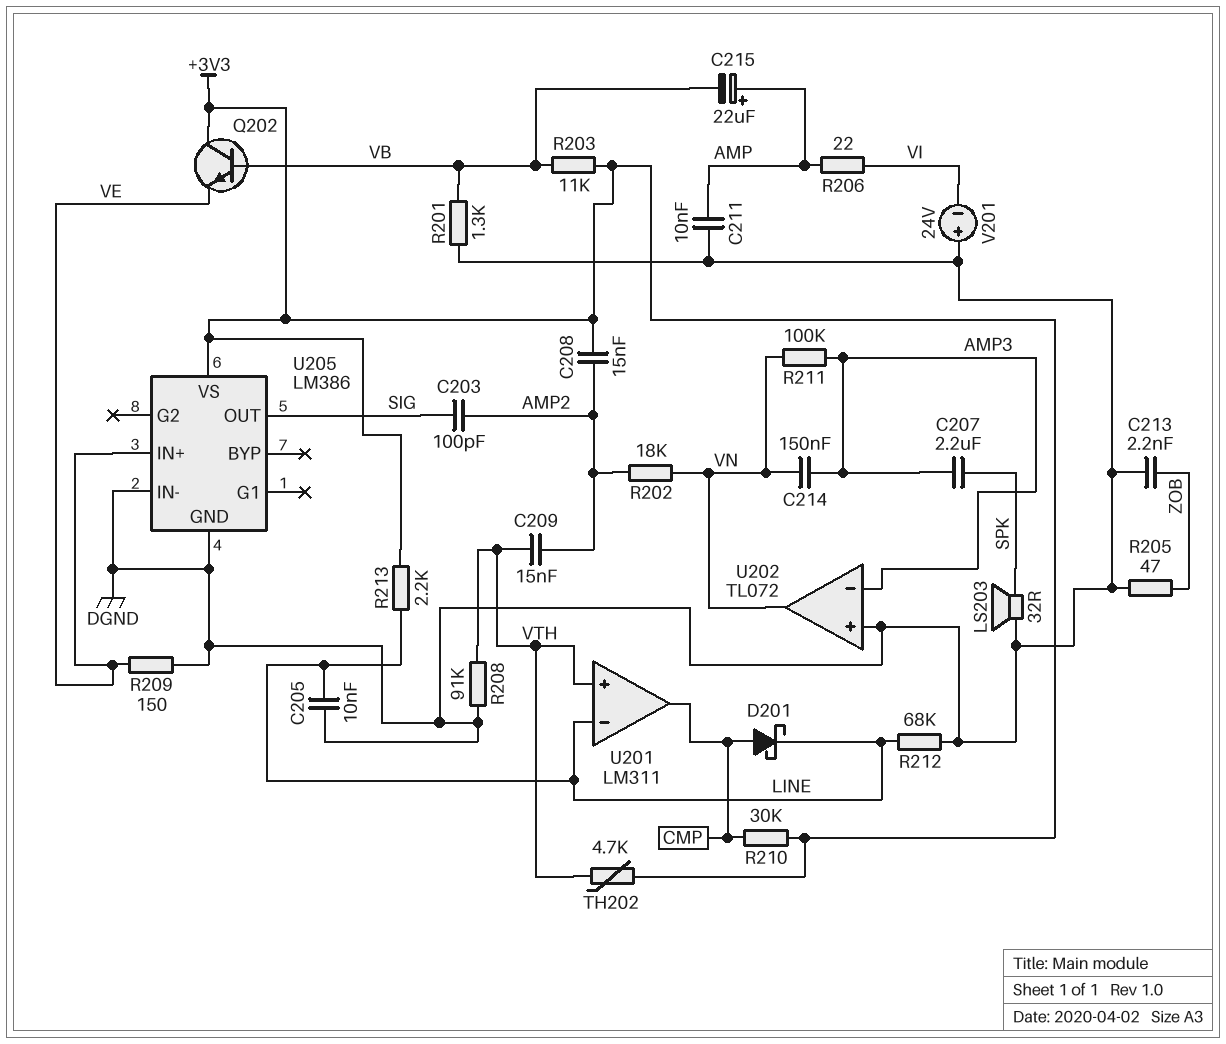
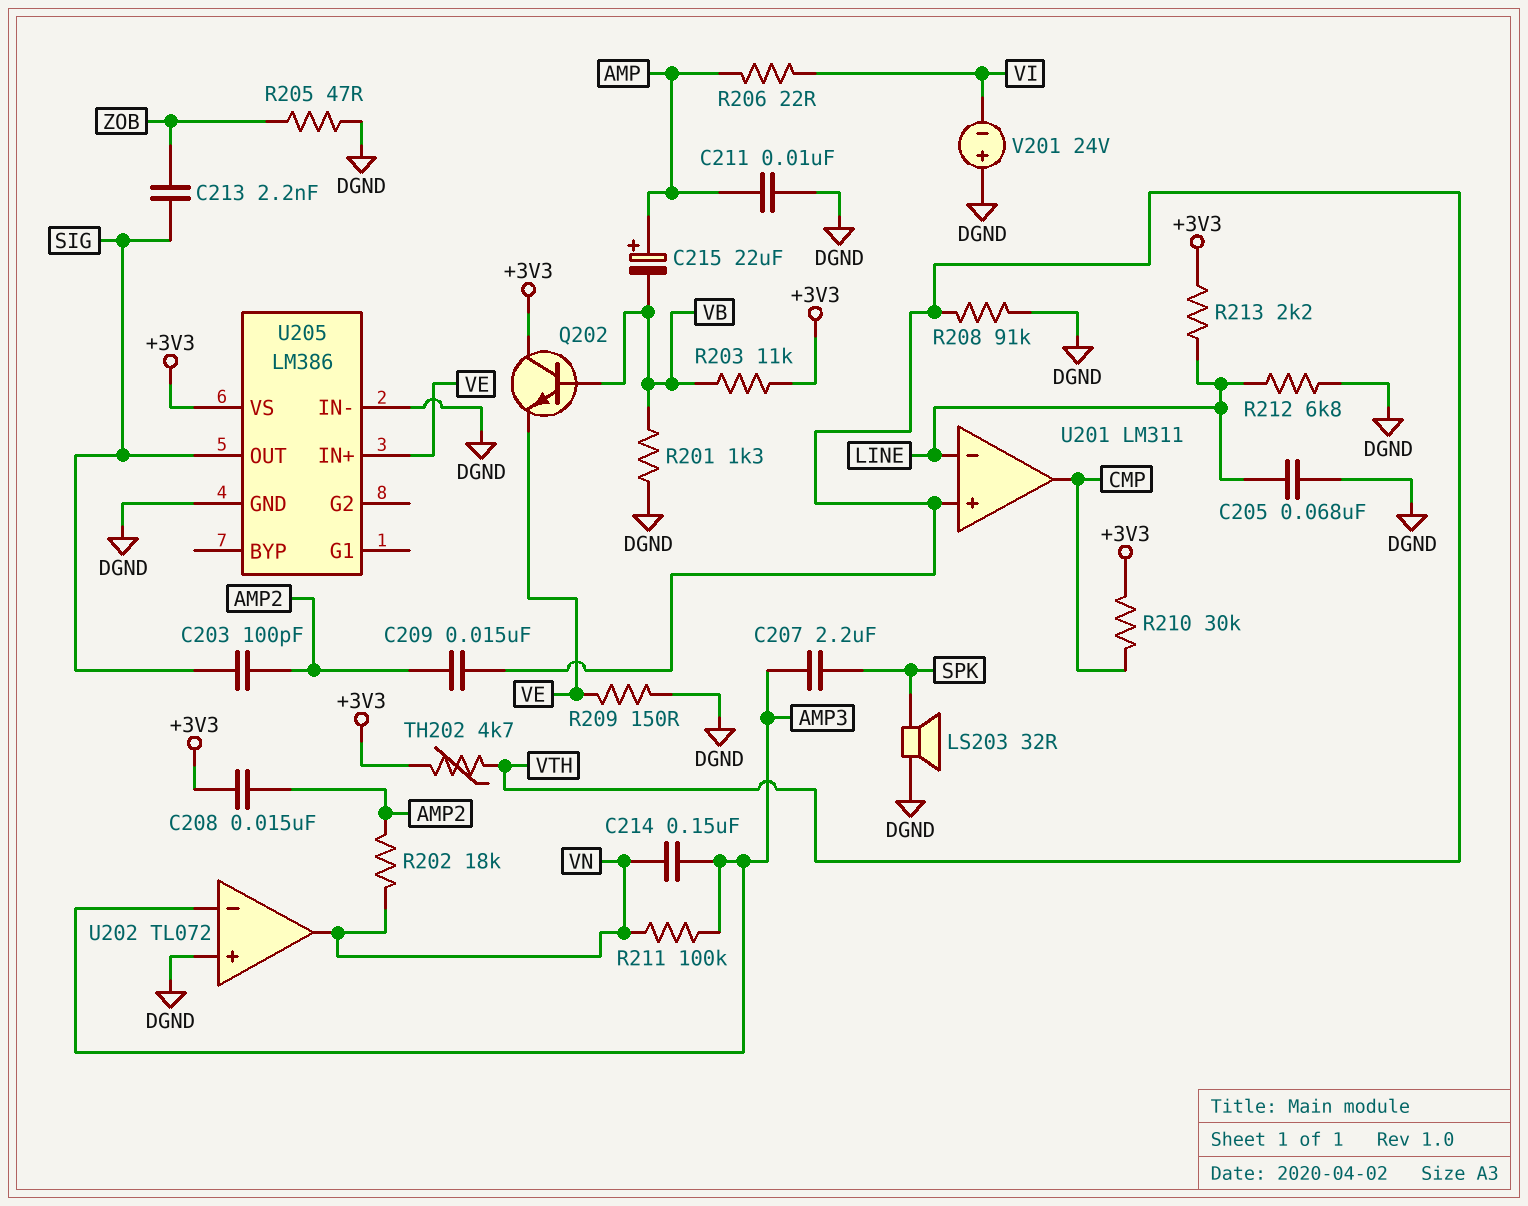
C205: 10nF (DGND, LINE) -> 68nF (DGND, LINE)
C213: 2.2nF (DGND, ZOB) -> 2.2nF (SIG, ZOB)
D201: schottky (A CMP, K LINE) -> none
R212: 68k (DGND, LINE) -> 6.8k (DGND, LINE)

